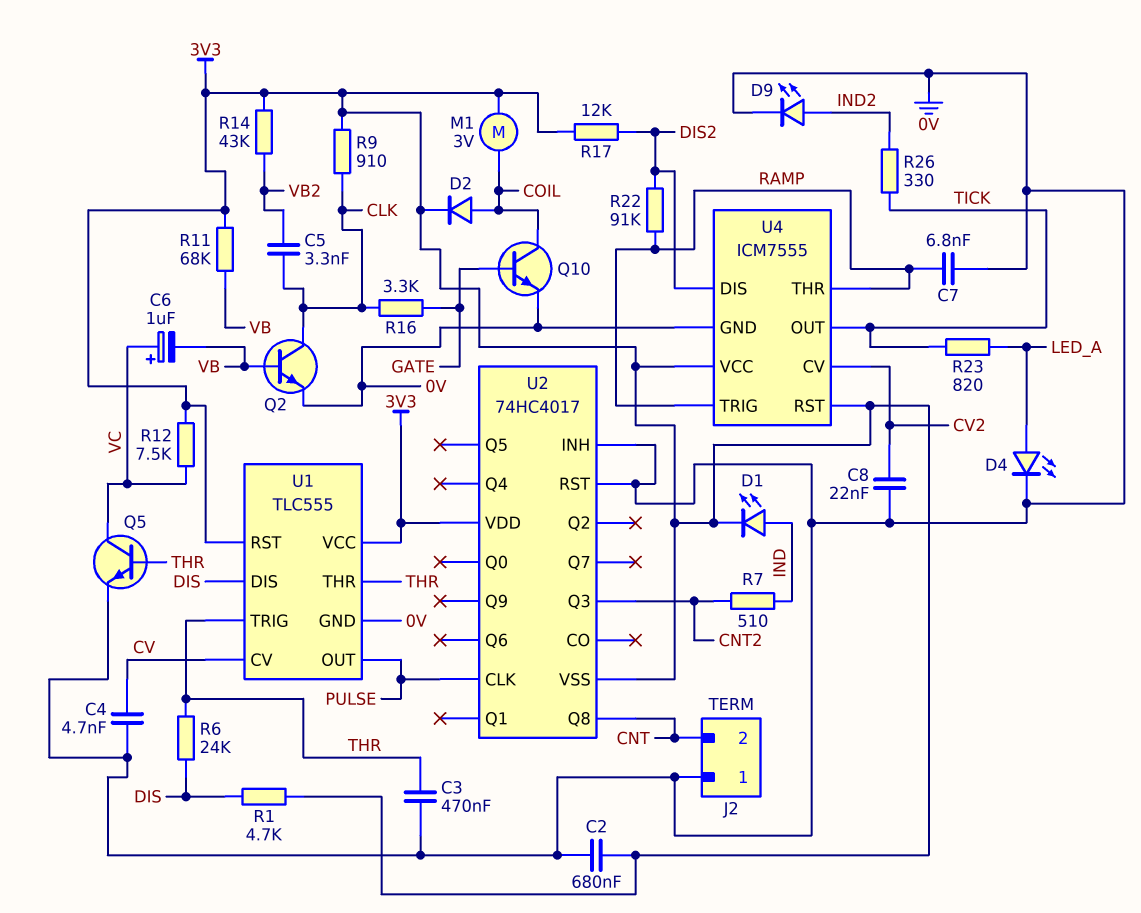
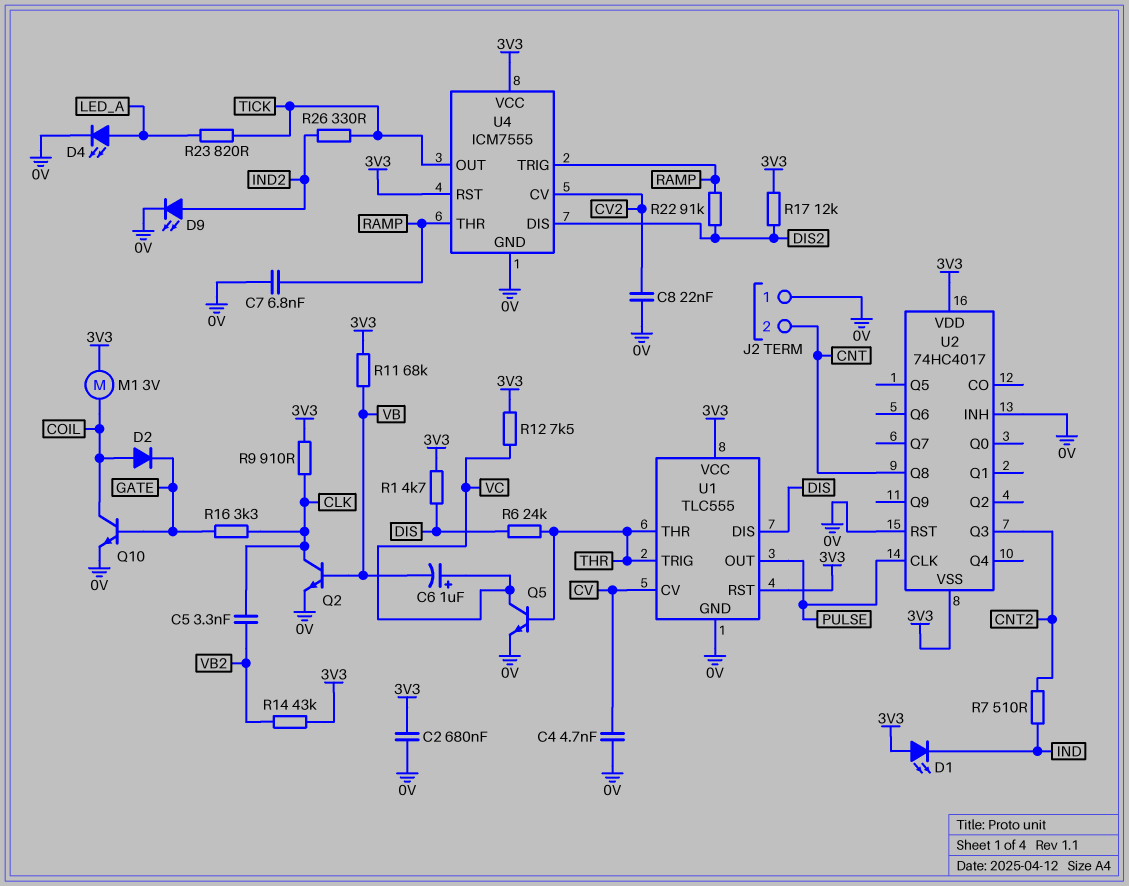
C3: 470nF (0V, THR) -> none
D1: LED (A IND, K 3V3) -> LED (A 3V3, K IND)
D2: diode (A COIL, K 3V3) -> diode (A COIL, K GATE)

